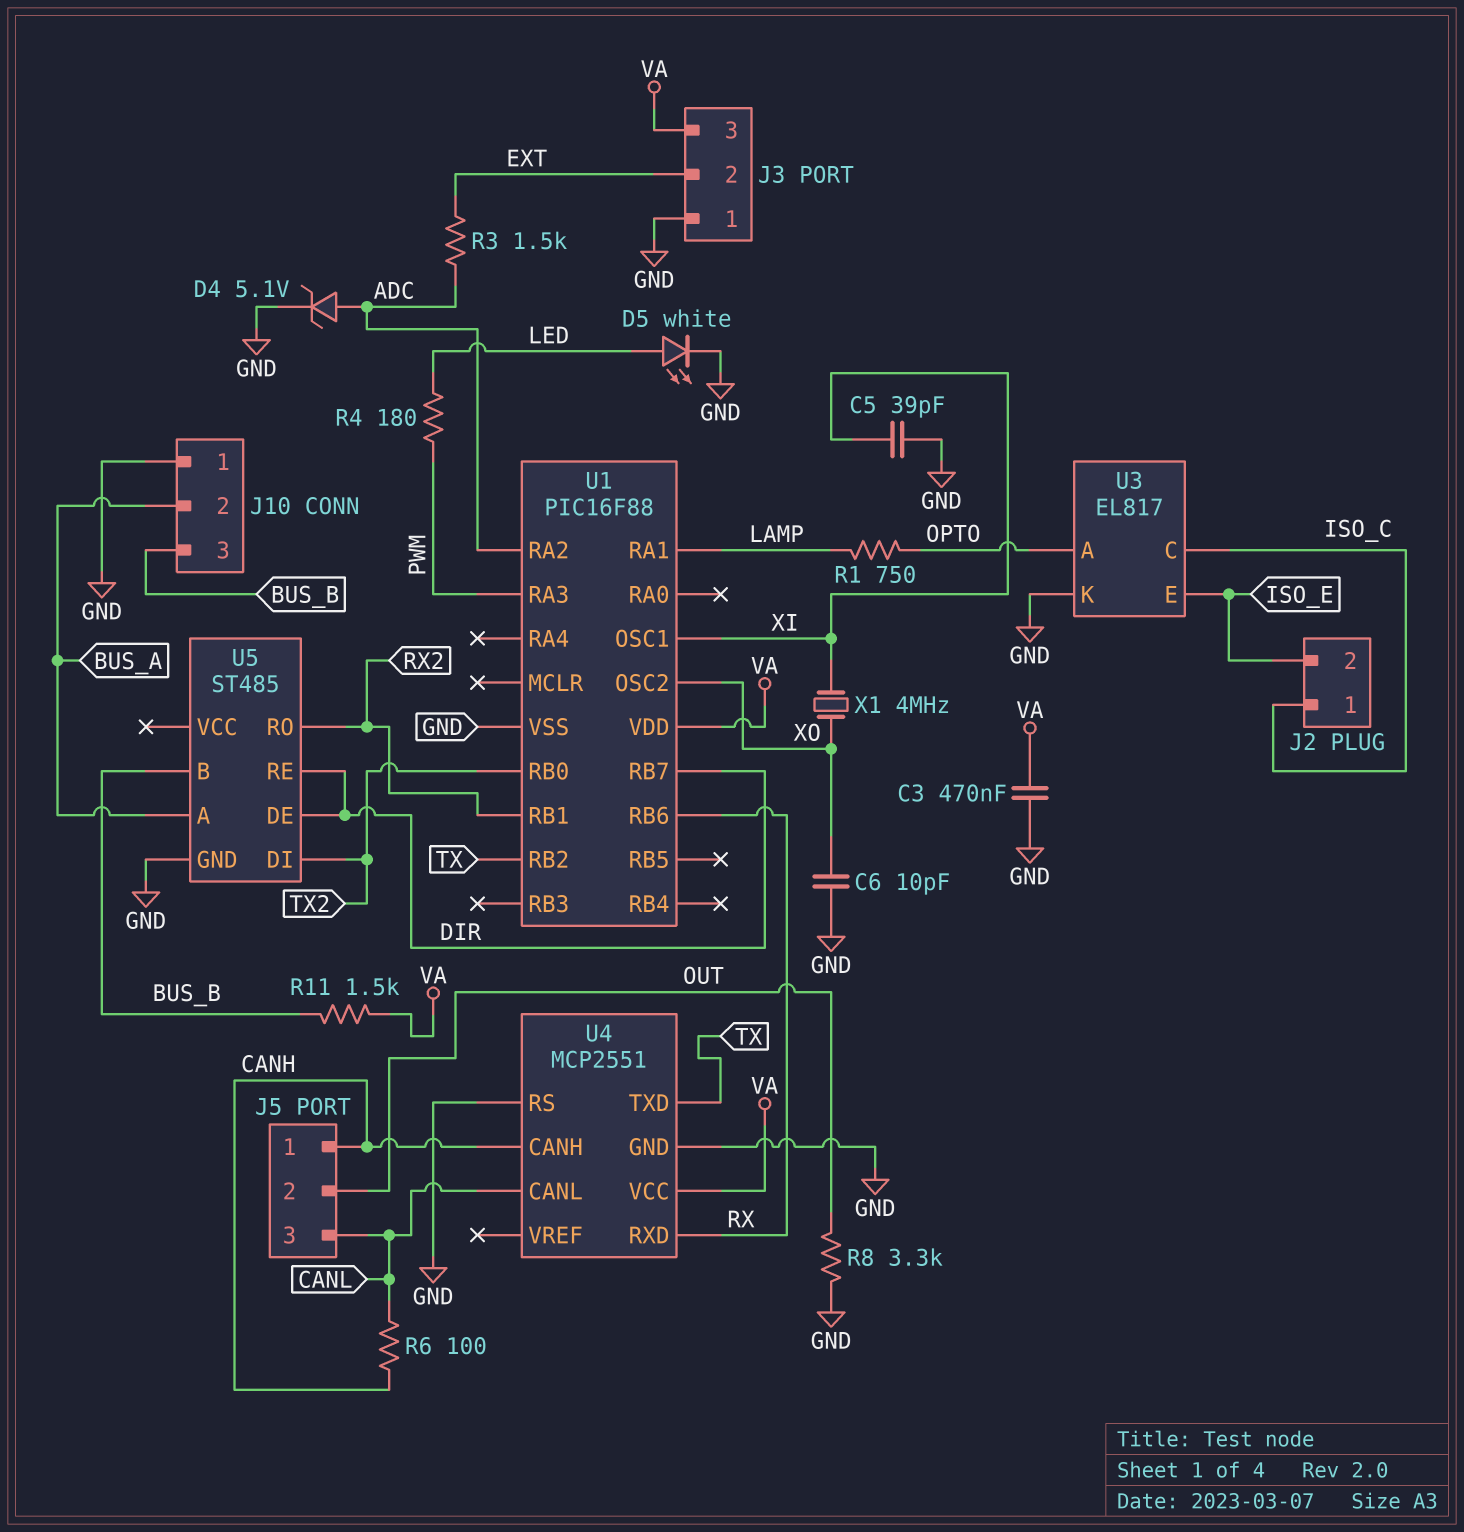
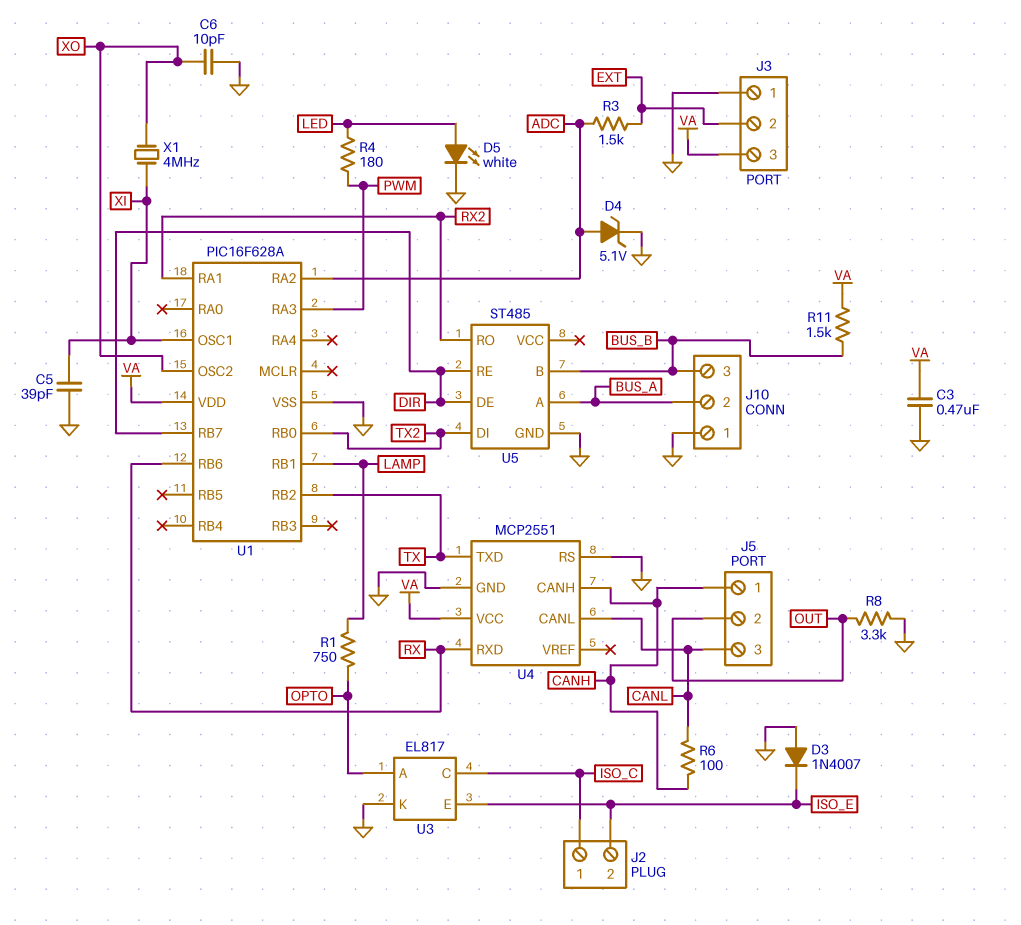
D3: none -> diode 1N4007 (A GND, K ISO_E)
U1: PIC16F88 -> PIC16F628A
U1 pin RA1: LAMP -> RX2
U1 pin RB1: RX2 -> LAMP

